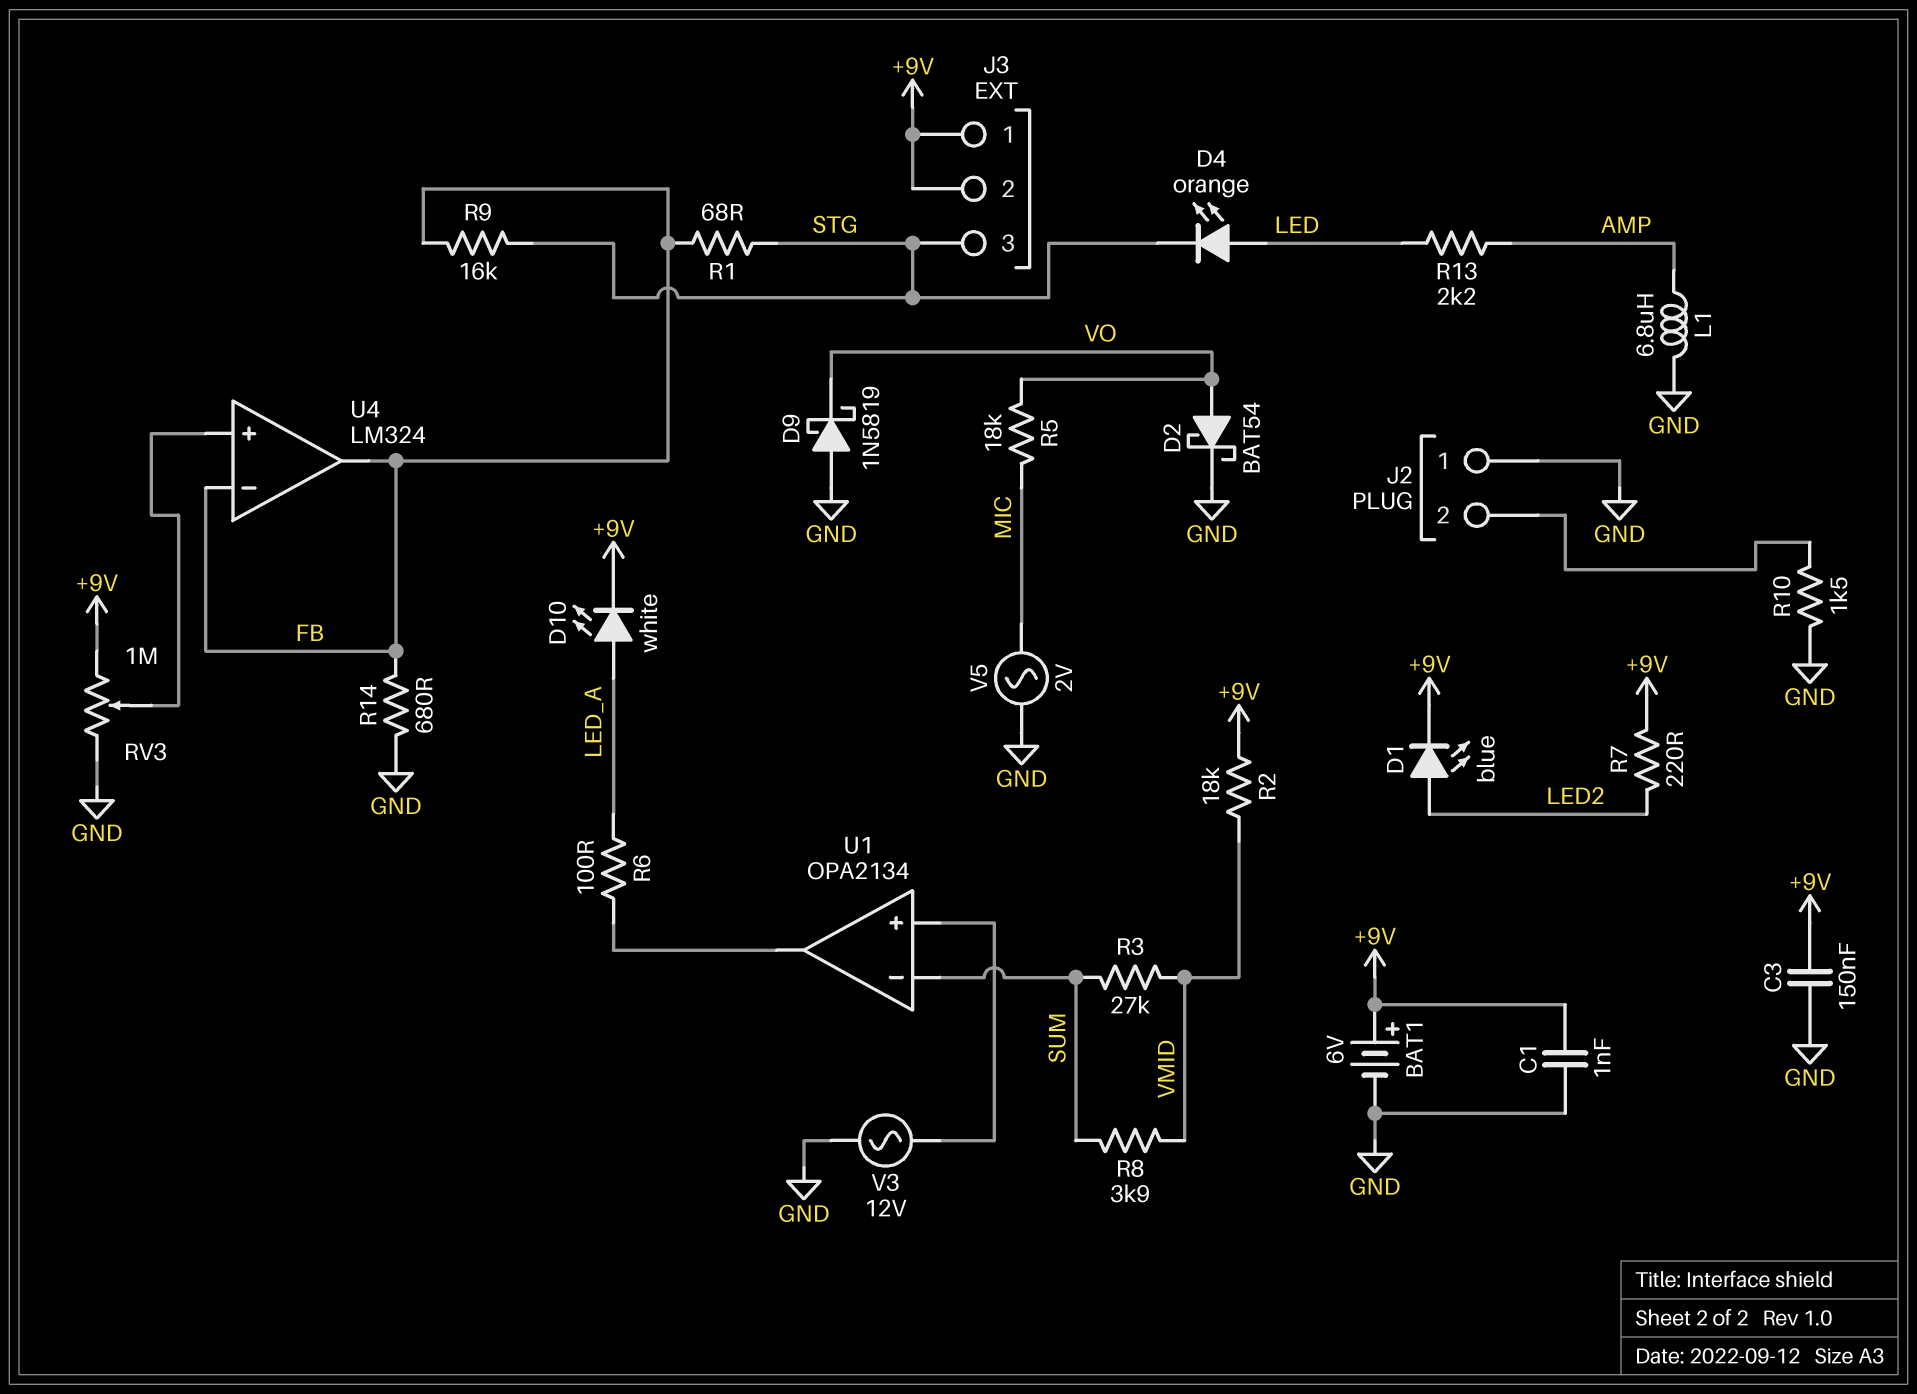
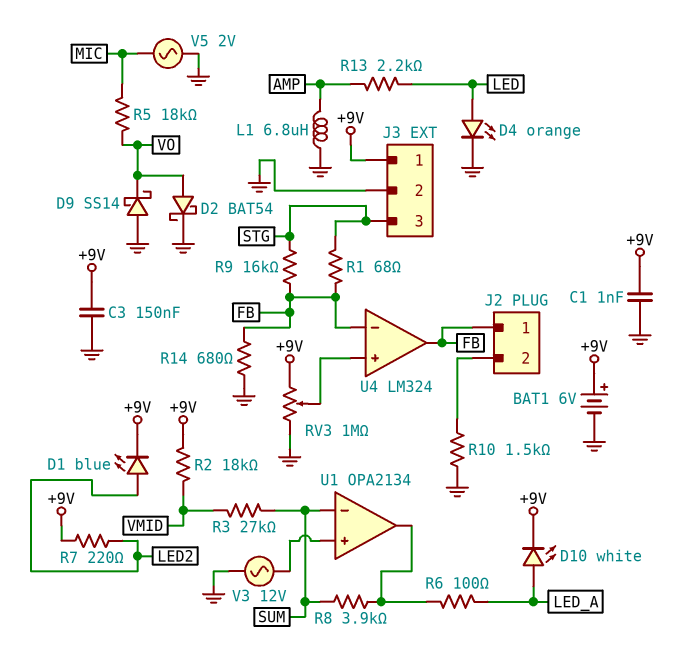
D4: LED orange (A LED, K STG) -> LED orange (A LED, K GND)
D9: schottky 1N5819 (A GND, K VO) -> schottky SS14 (A GND, K VO)
J2 pin 1: GND -> FB
J3 pin 2: +9V -> GND
R8: 3.9k (SUM, VMID) -> 3.9k (SUM, U1/out)

